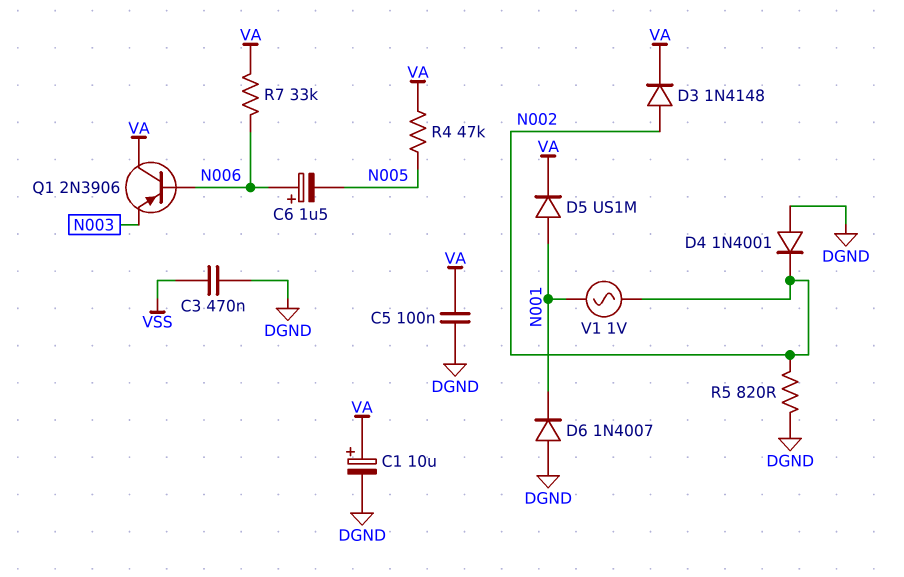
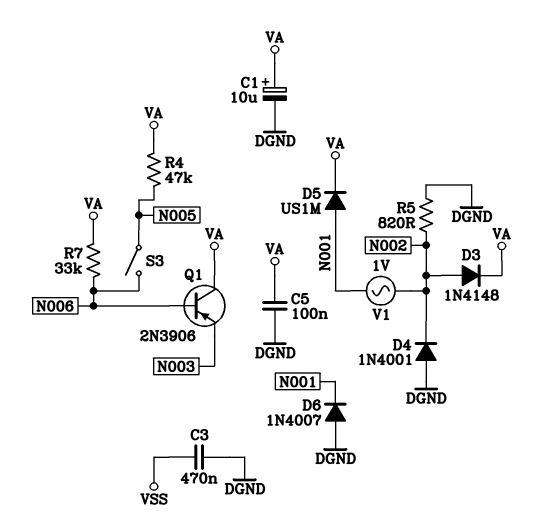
C6: 1.5uF (plus N006, minus N005) -> none
S3: none -> switch (N005, N006)

